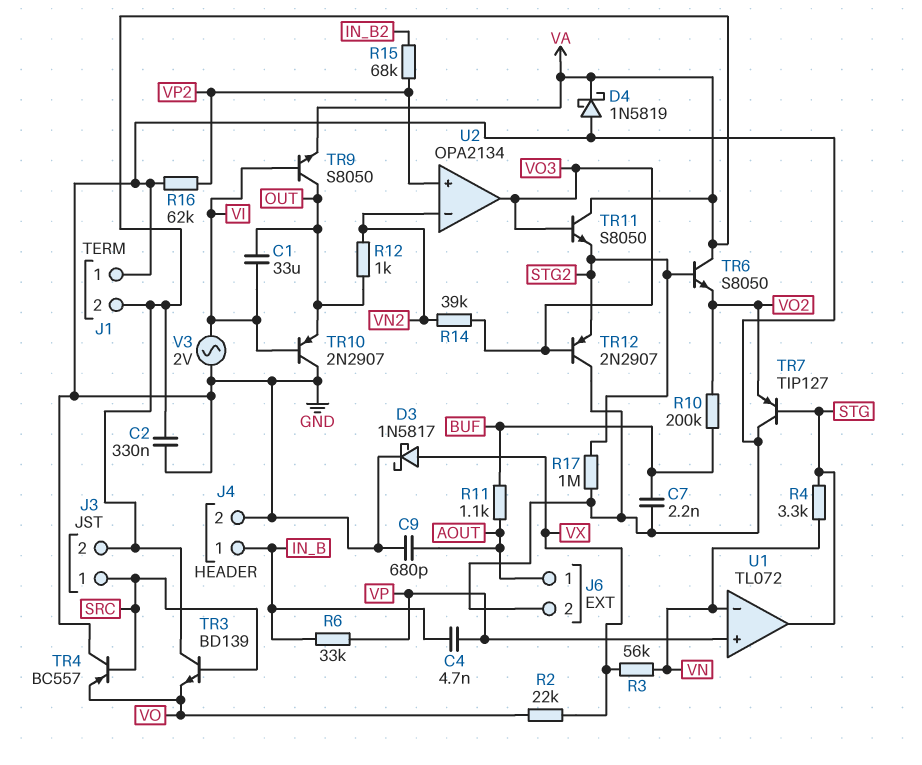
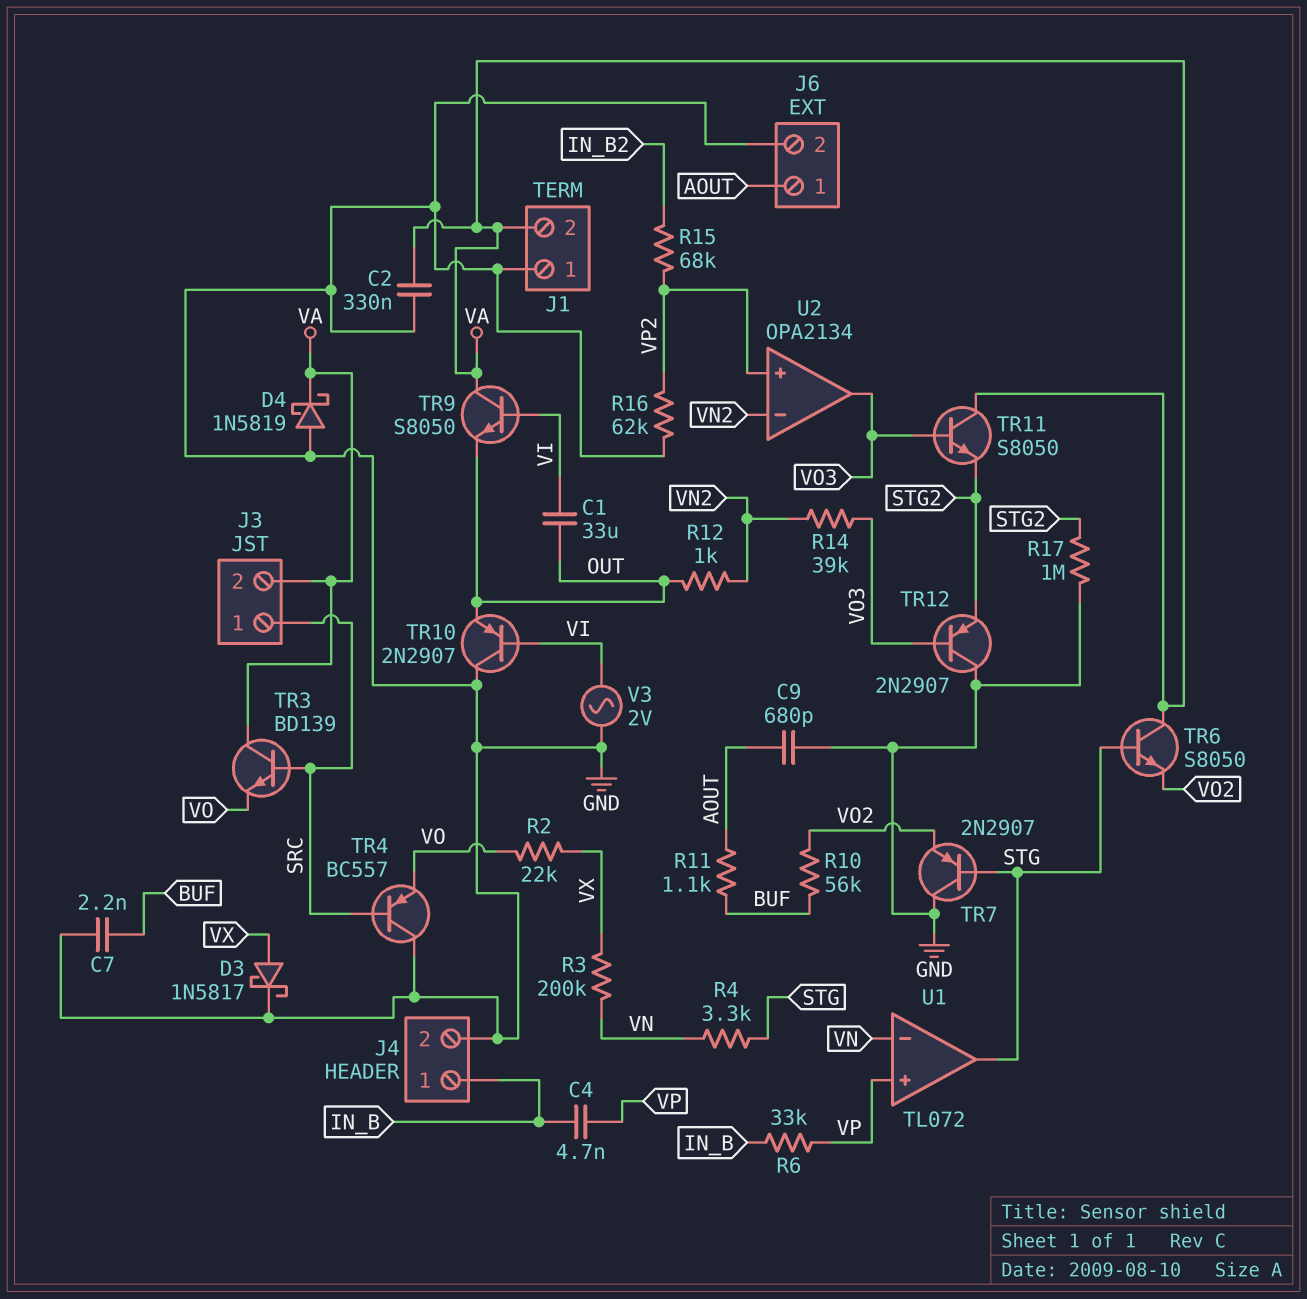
R3: 56k (VN, VX) -> 200k (VN, VX)
R10: 200k (BUF, VO2) -> 56k (BUF, VO2)
TR6: NPN S8050 (B STG2, C VA, E VO2) -> NPN S8050 (B STG, C VA, E VO2)
TR7: PNP TIP127 (B STG, C GND, E VO2) -> PNP 2N2907 (B STG, C GND, E VO2)
TR9: NPN S8050 (B VI, C OUT, E VA) -> NPN S8050 (B VI, C VA, E OUT)

